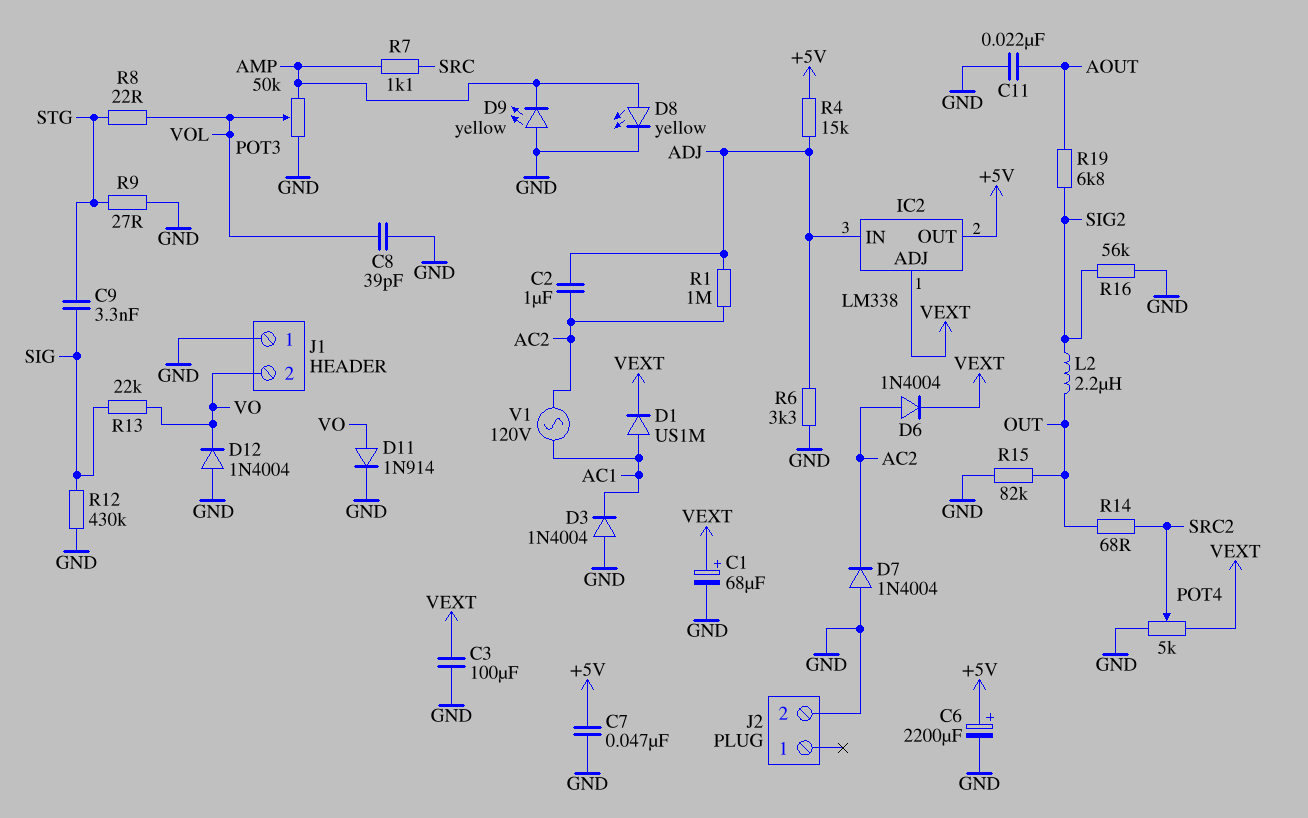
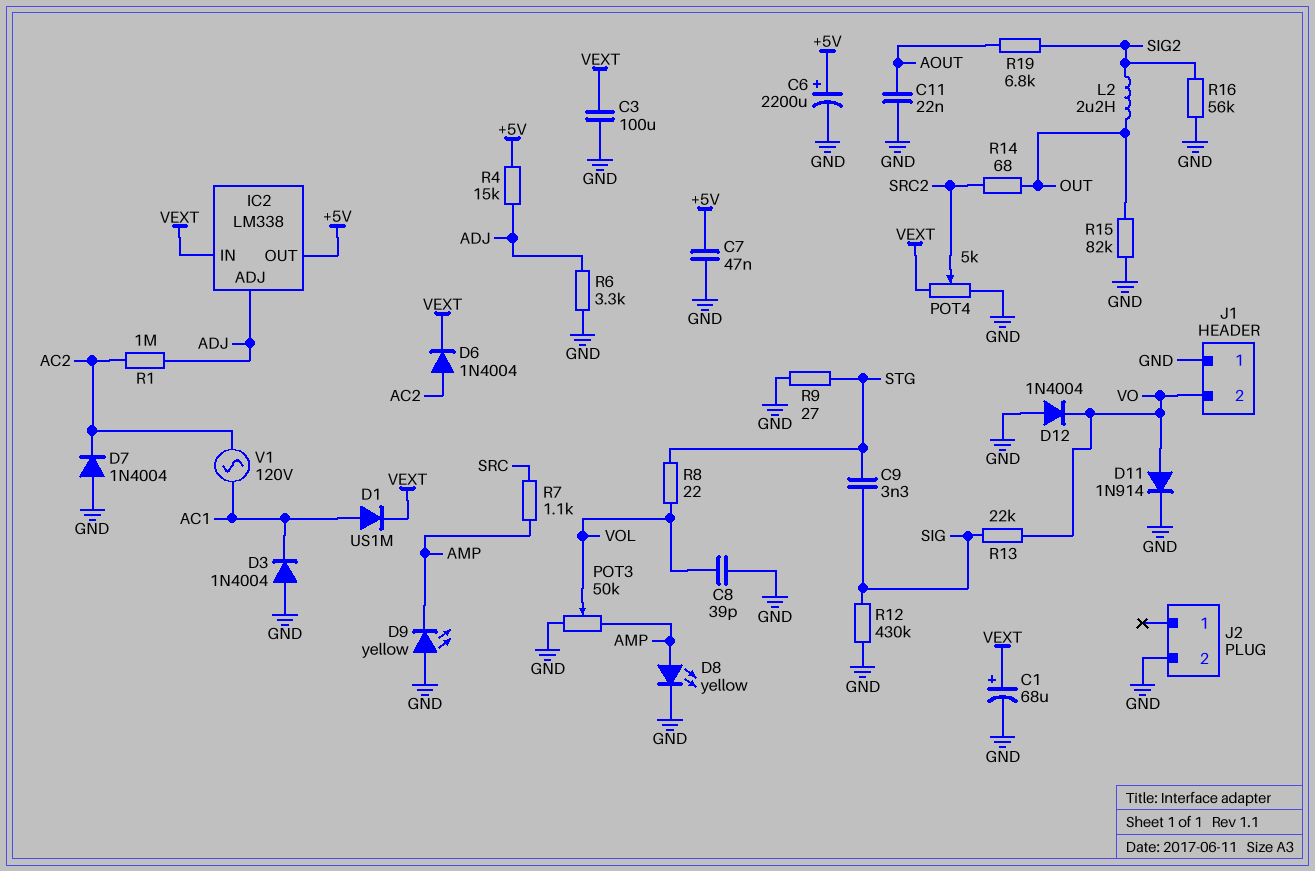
C2: 1uF (AC2, ADJ) -> none
IC2 pin ADJ: VEXT -> ADJ
IC2 pin IN: ADJ -> VEXT

